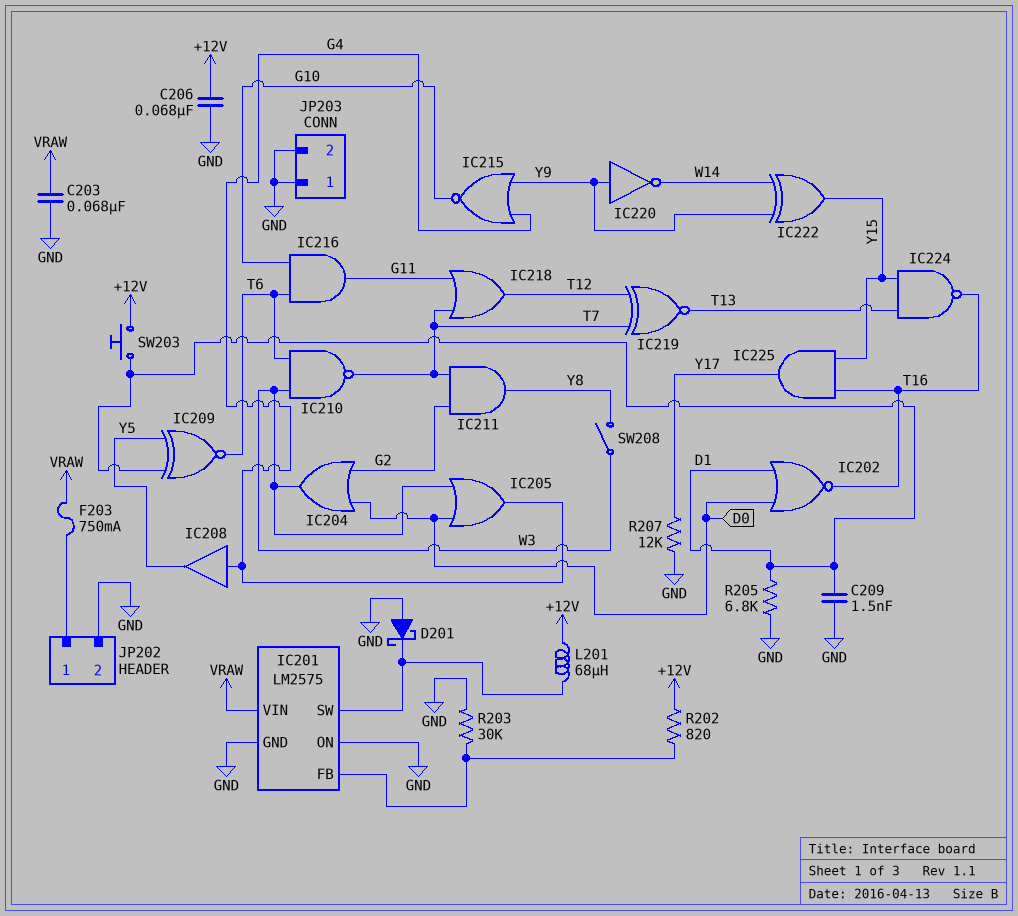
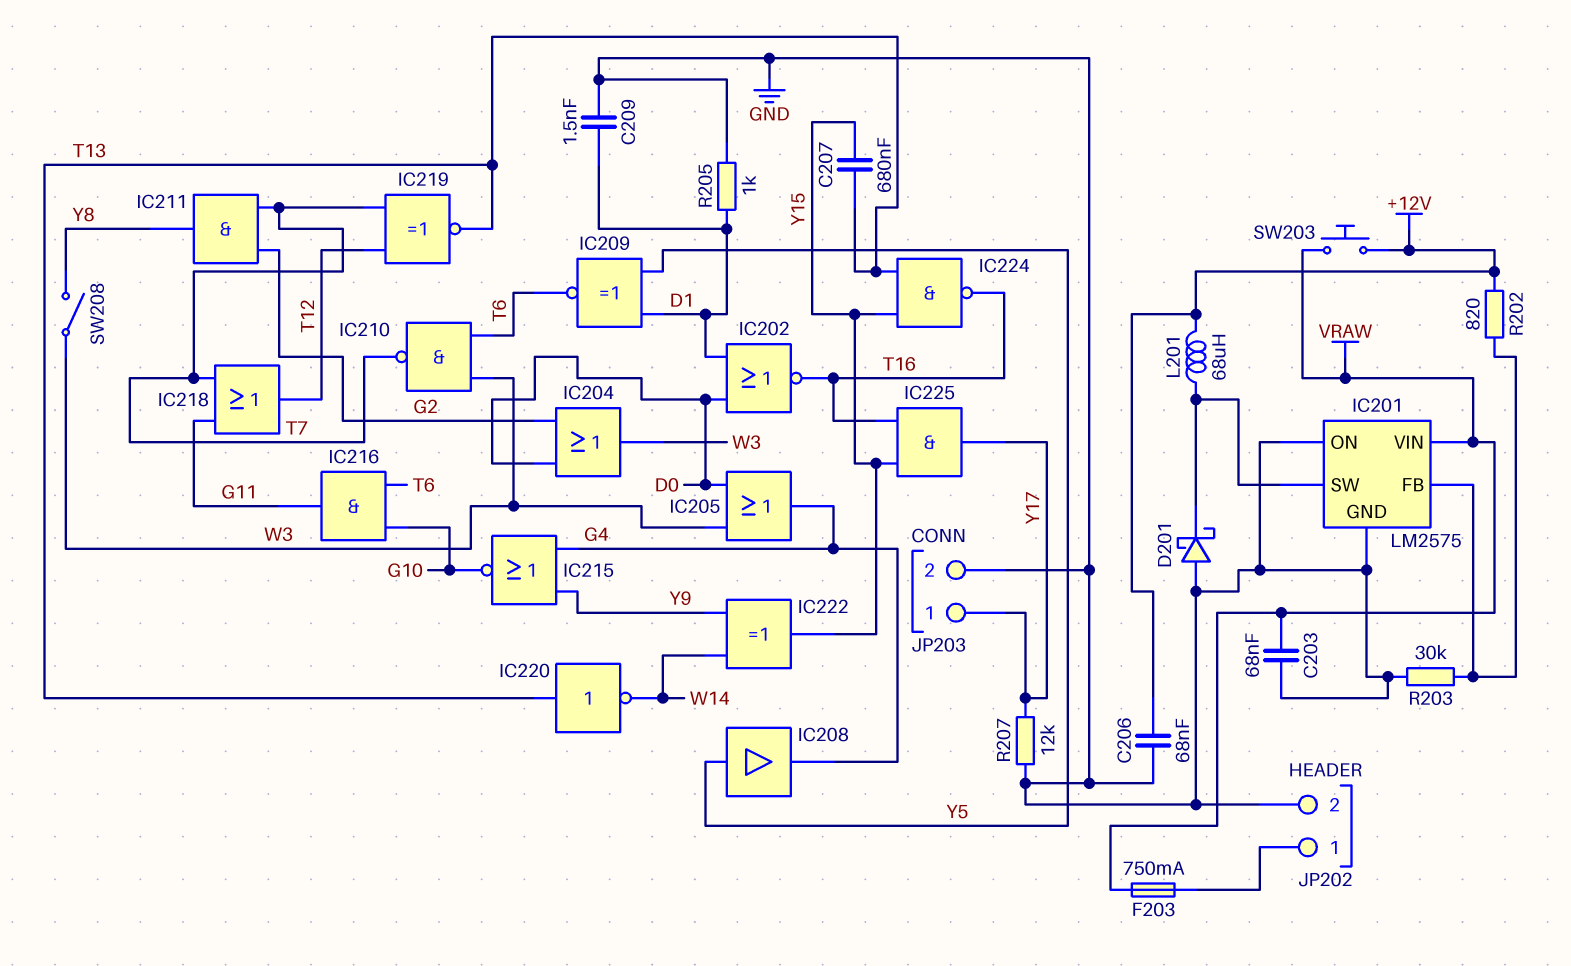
C207: none -> 680nF (T13, Y15)
IC208: buffer (in G4, out Y5) -> buffer (in Y5, out G4)
IC220: NOT (in Y9, out W14) -> NOT (in T13, out W14)
JP203 pin 1: GND -> Y17
R205: 6.8k (D1, GND) -> 1k (D1, GND)
SW203: button (+12V, D1) -> button (+12V, VRAW)

